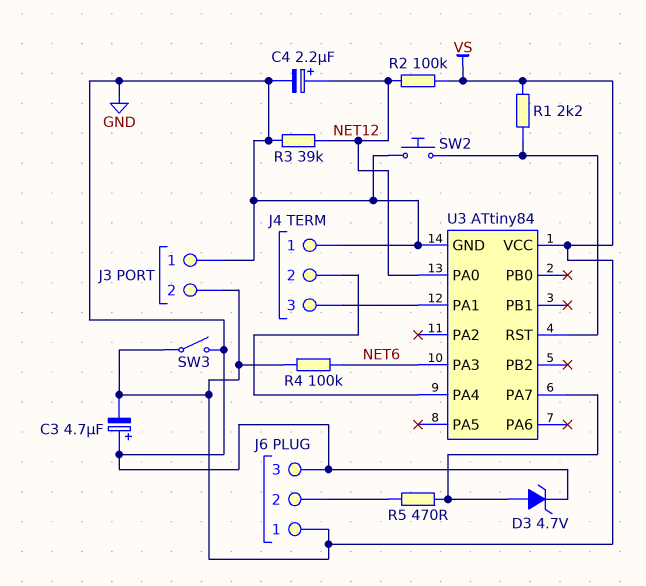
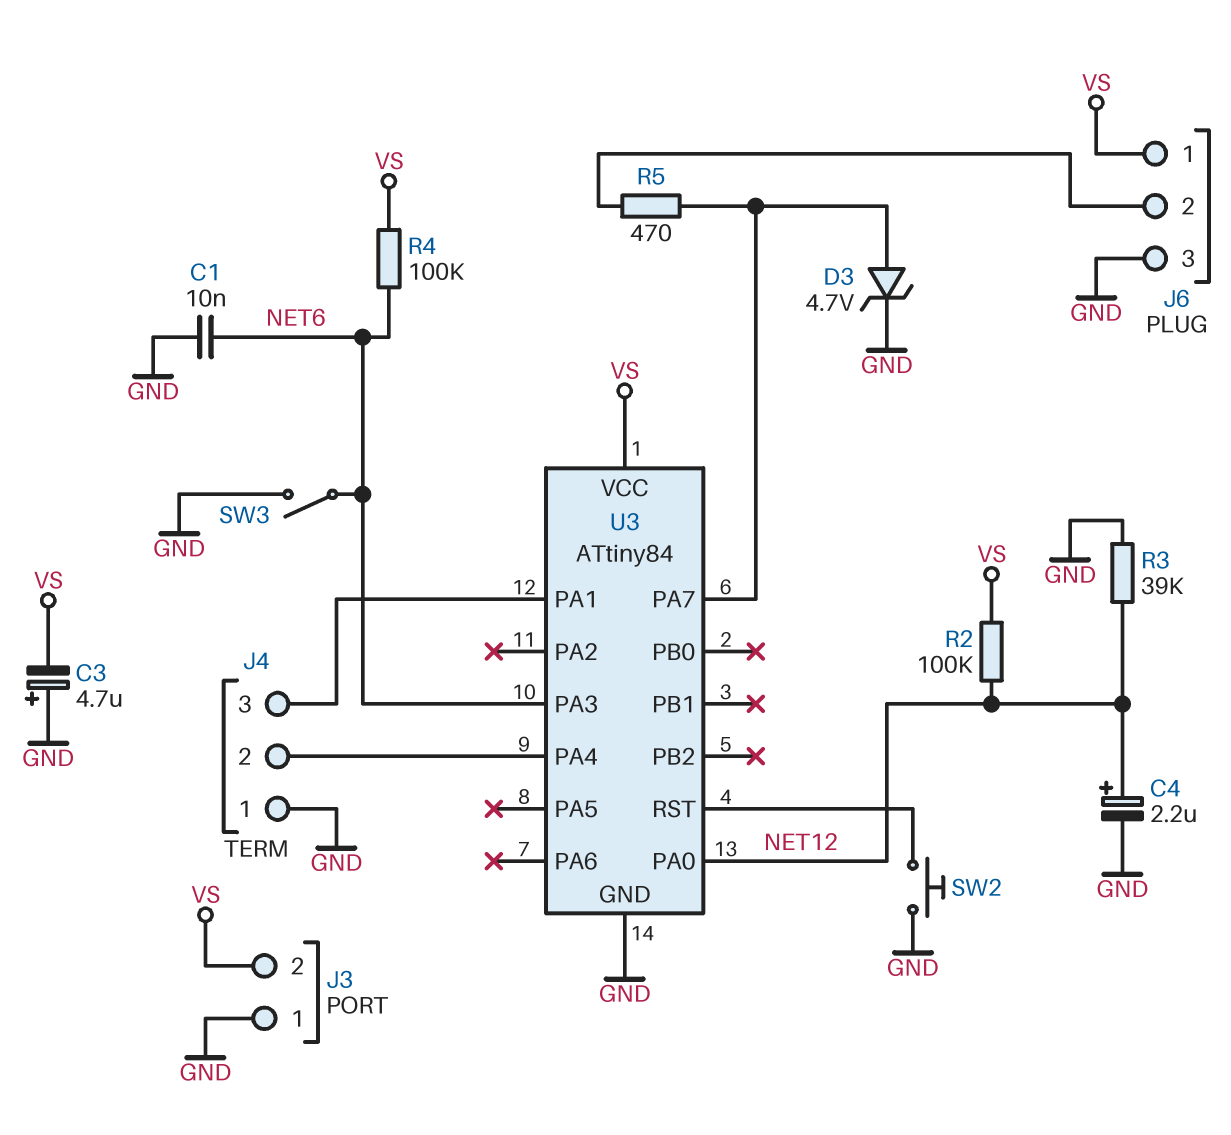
C1: none -> 10nF (GND, NET6)
R1: 2.2k (U3/RST, VS) -> none
SW3: switch (GND, VS) -> switch (GND, NET6)

